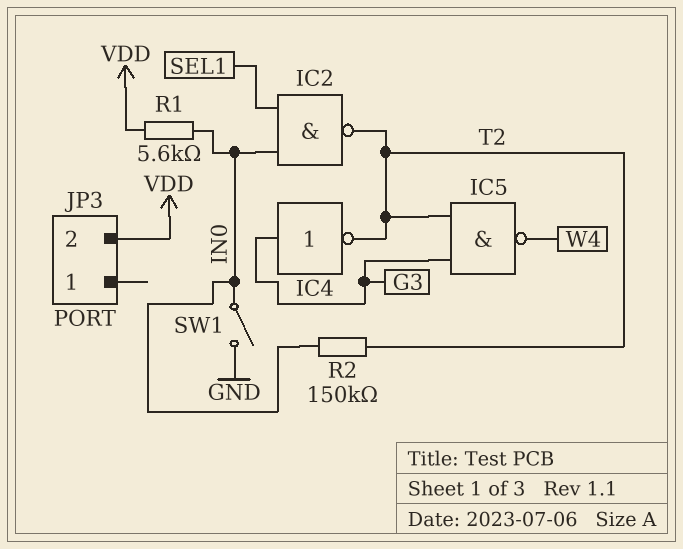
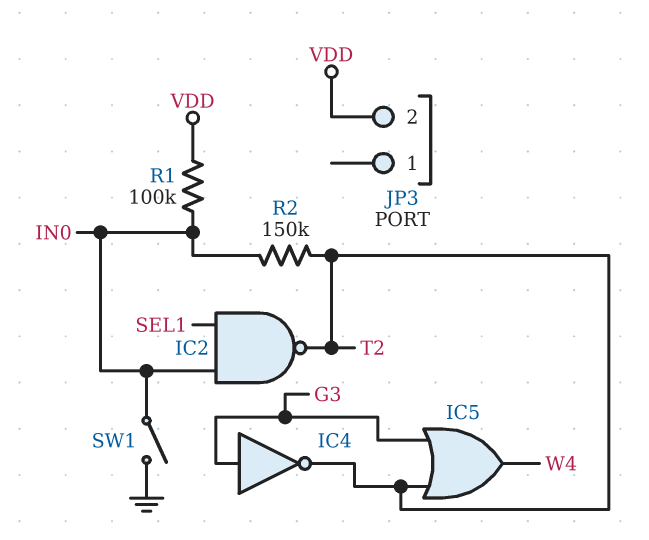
IC5: NAND (in G3, in T2, out W4) -> OR (in G3, in T2, out W4)
R1: 5.6k (IN0, VDD) -> 100k (IN0, VDD)

